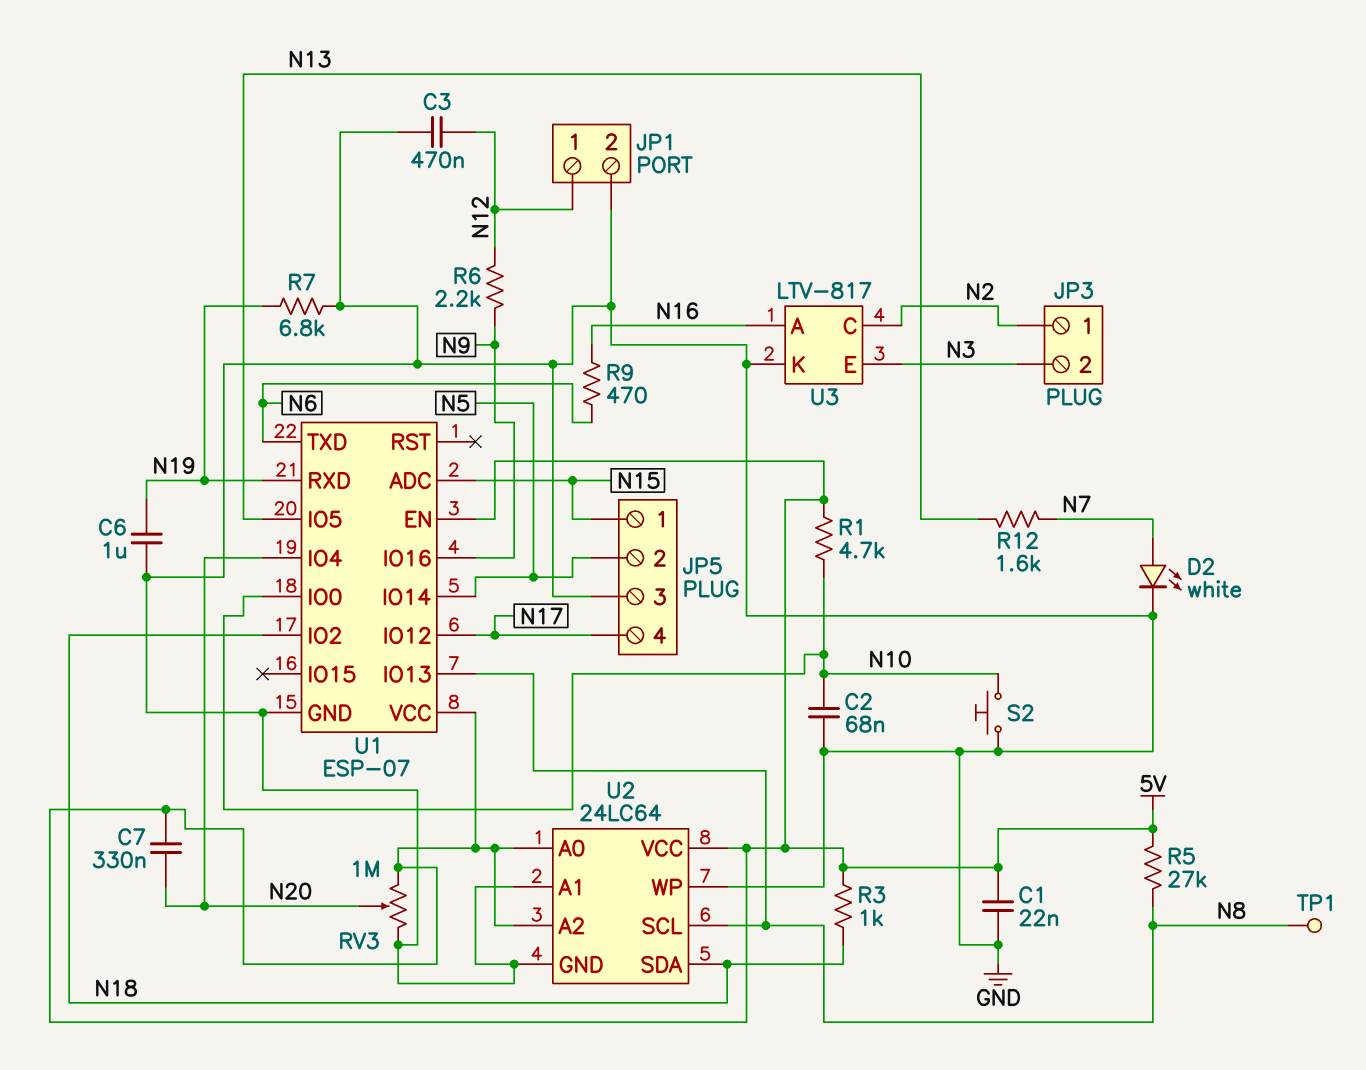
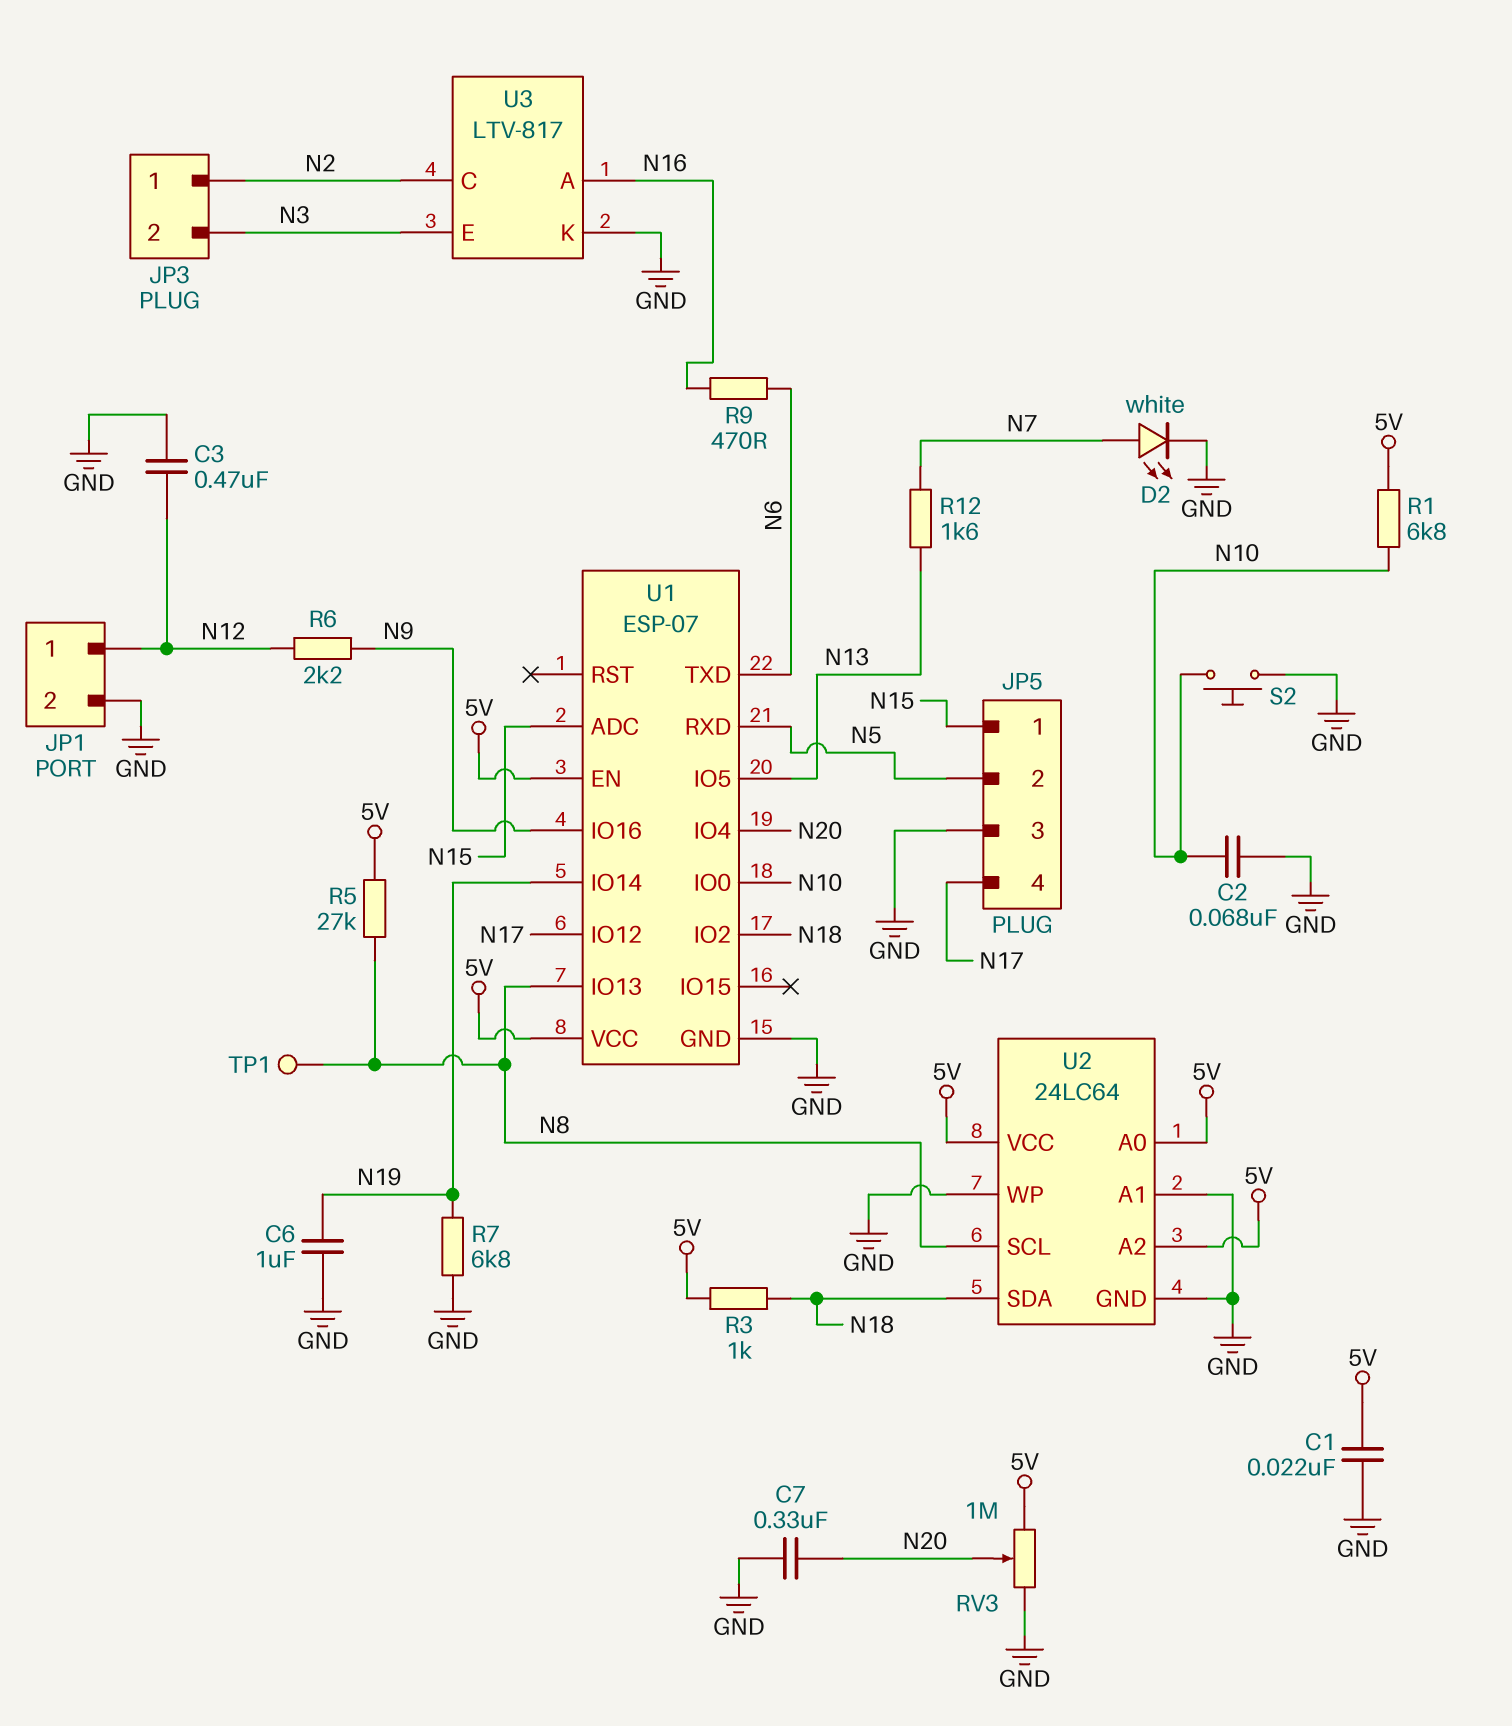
C7: 330nF (5V, N20) -> 330nF (GND, N20)
R1: 4.7k (5V, N10) -> 6.8k (5V, N10)
U1 pin IO14: N5 -> N19
U1 pin RXD: N19 -> N5

